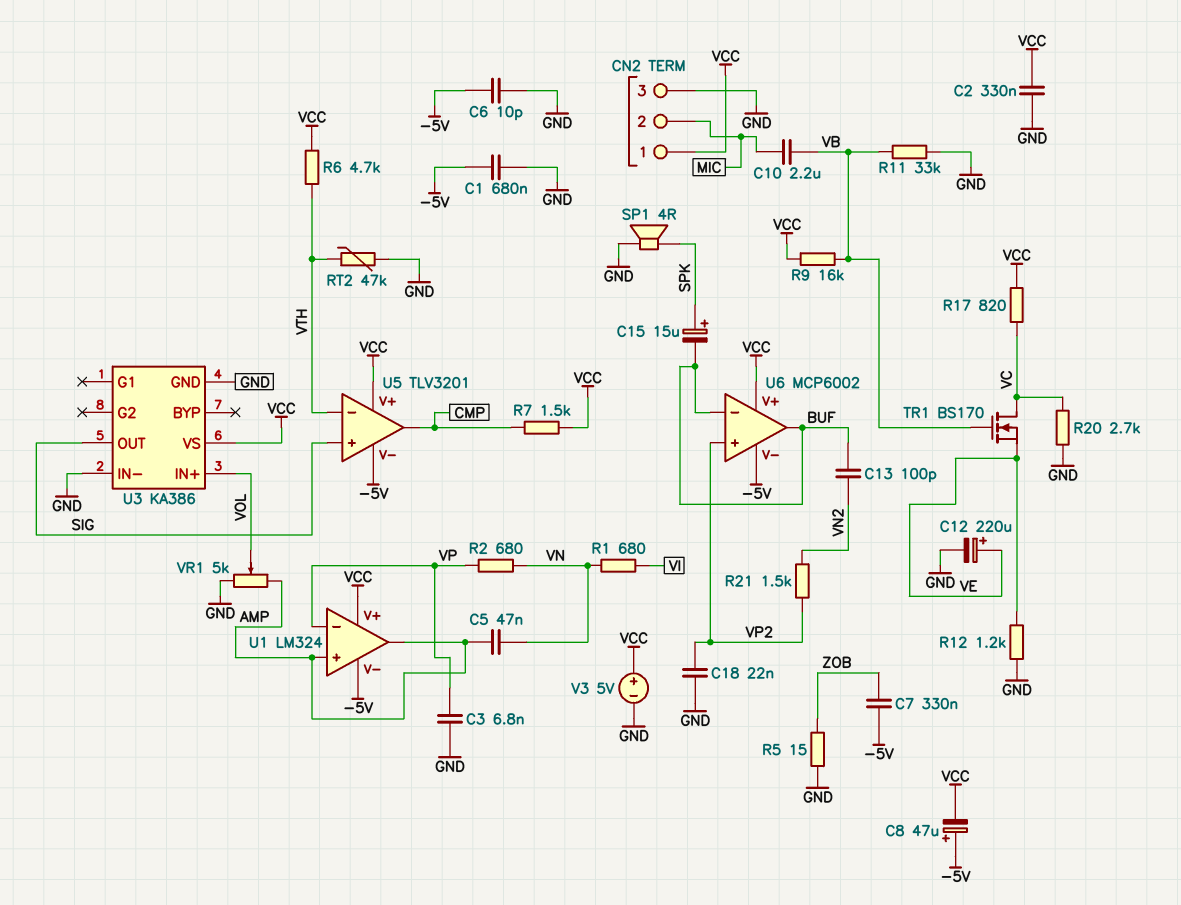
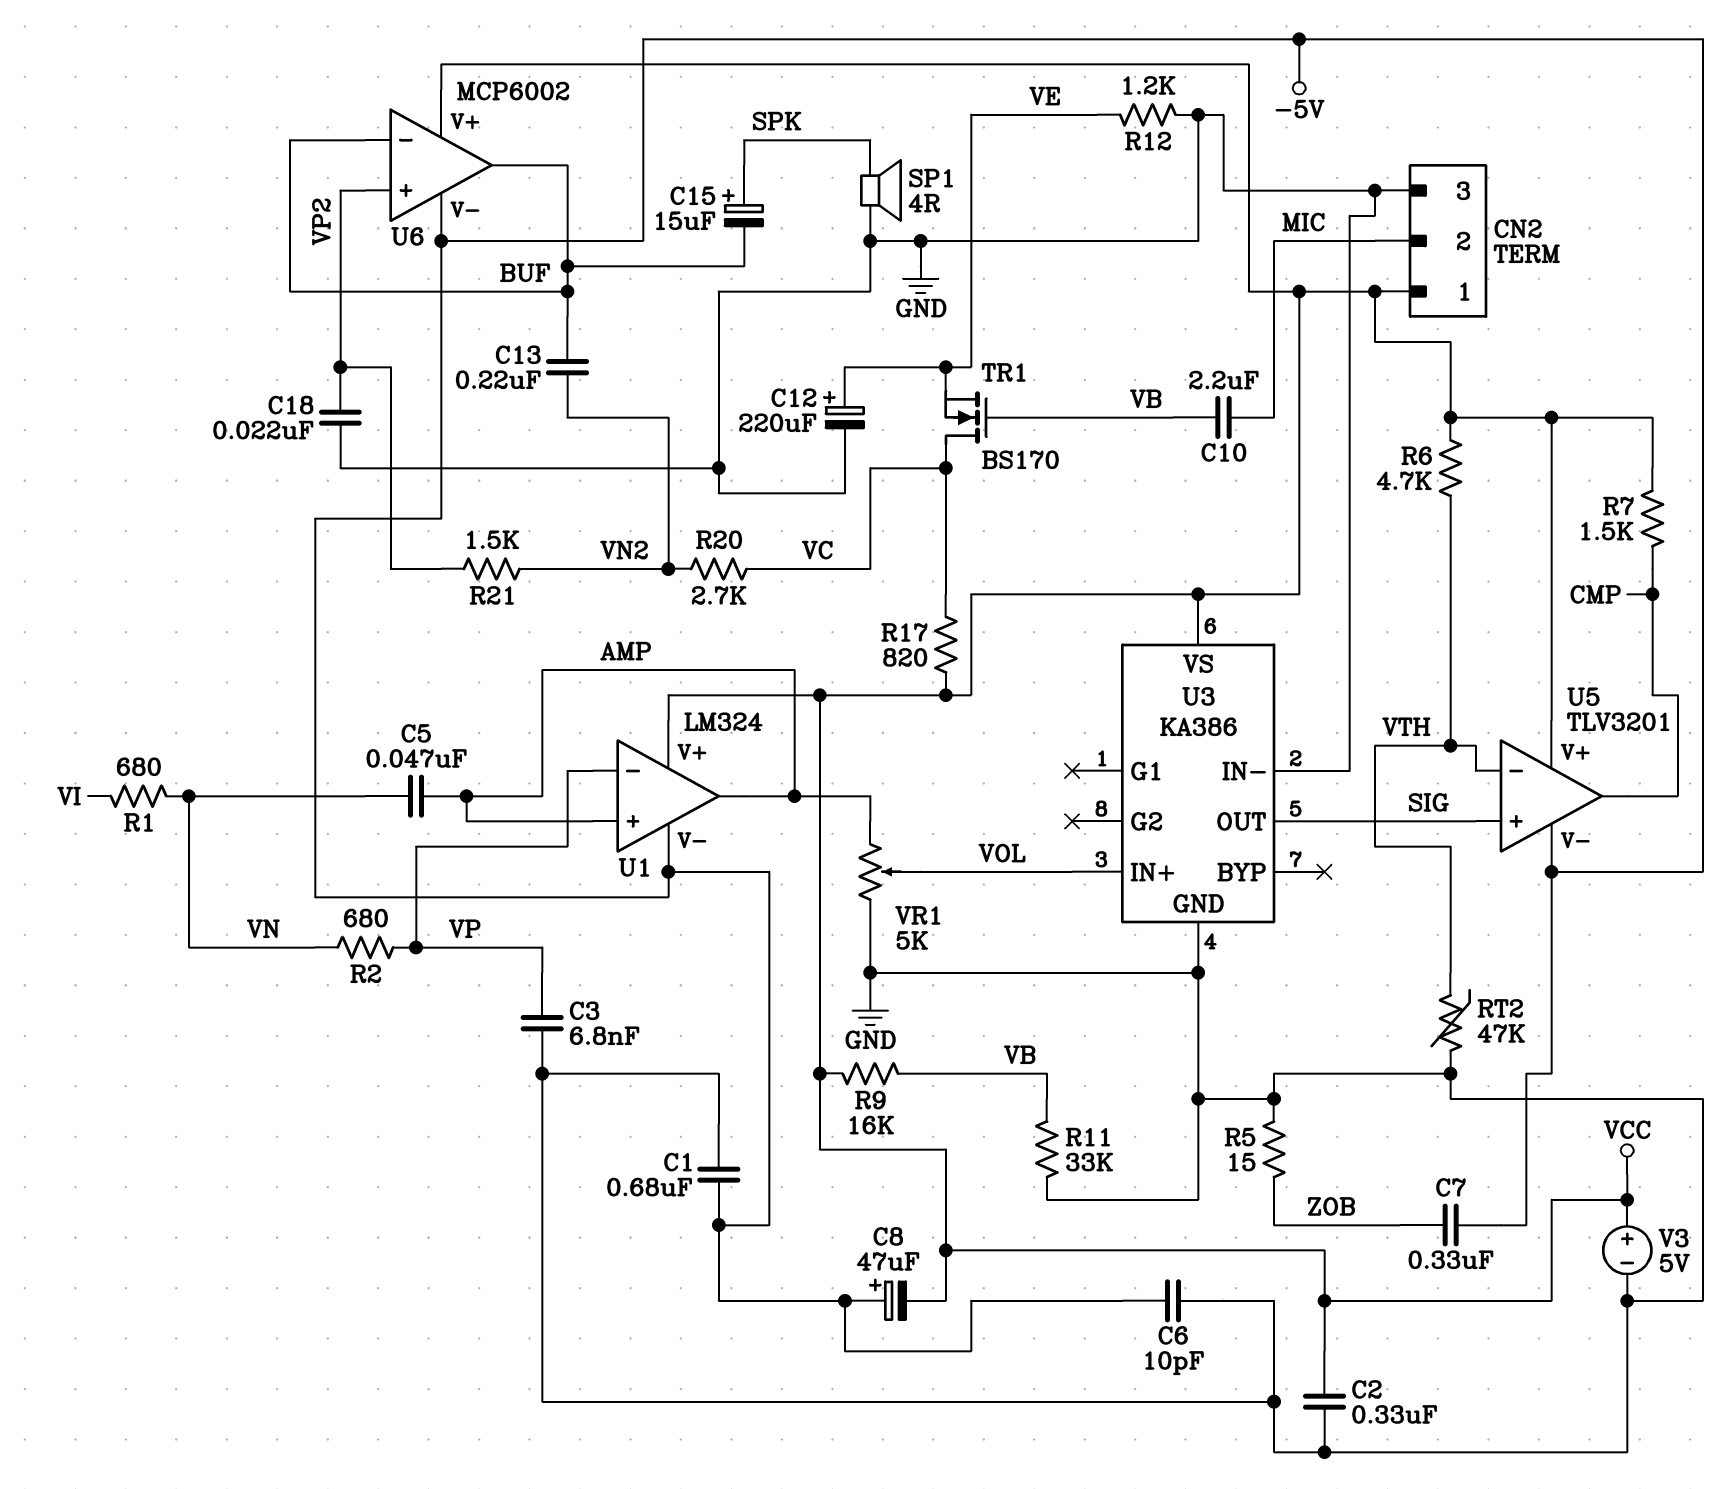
C13: 100pF (BUF, VN2) -> 220nF (BUF, VN2)
R20: 2.7k (GND, VC) -> 2.7k (VC, VN2)

